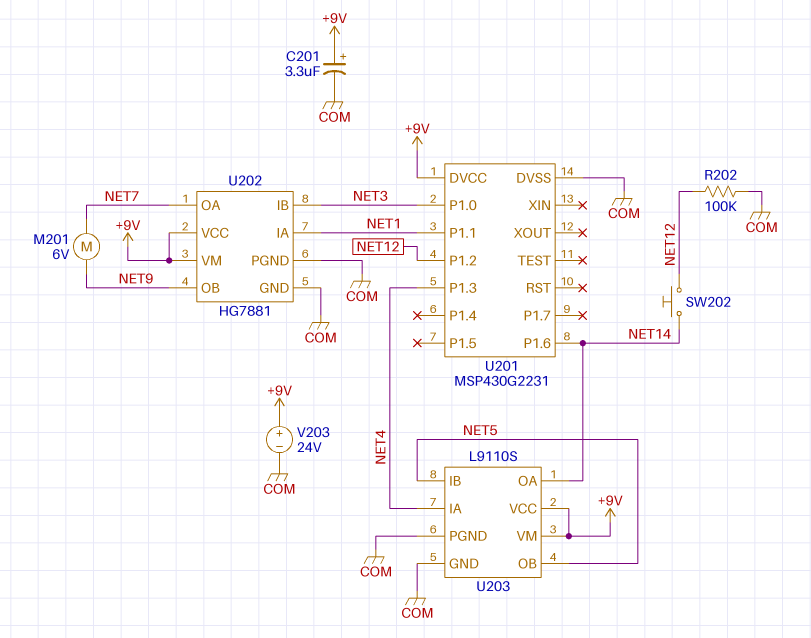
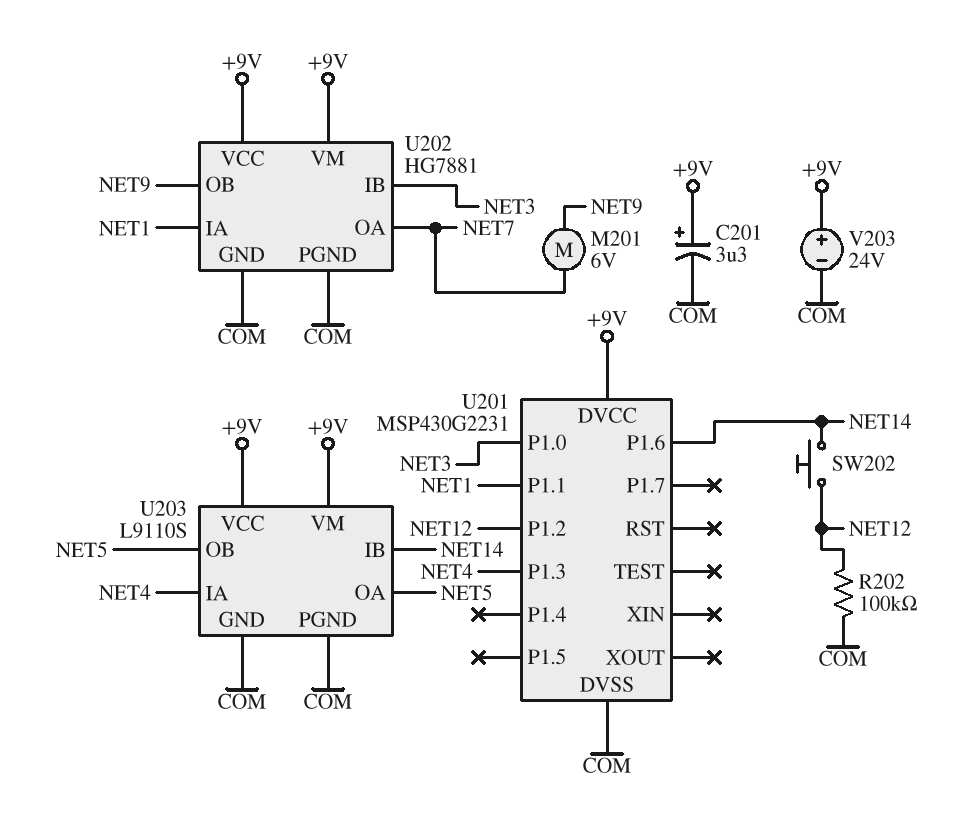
U203 pin IB: NET5 -> NET14
U203 pin OA: NET14 -> NET5

